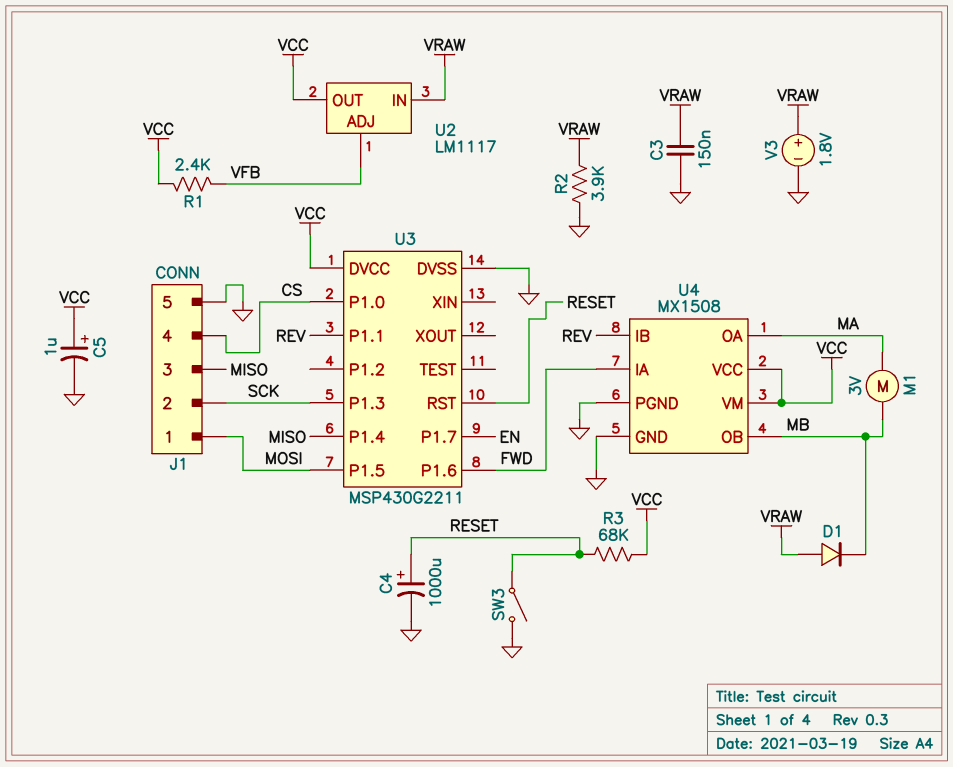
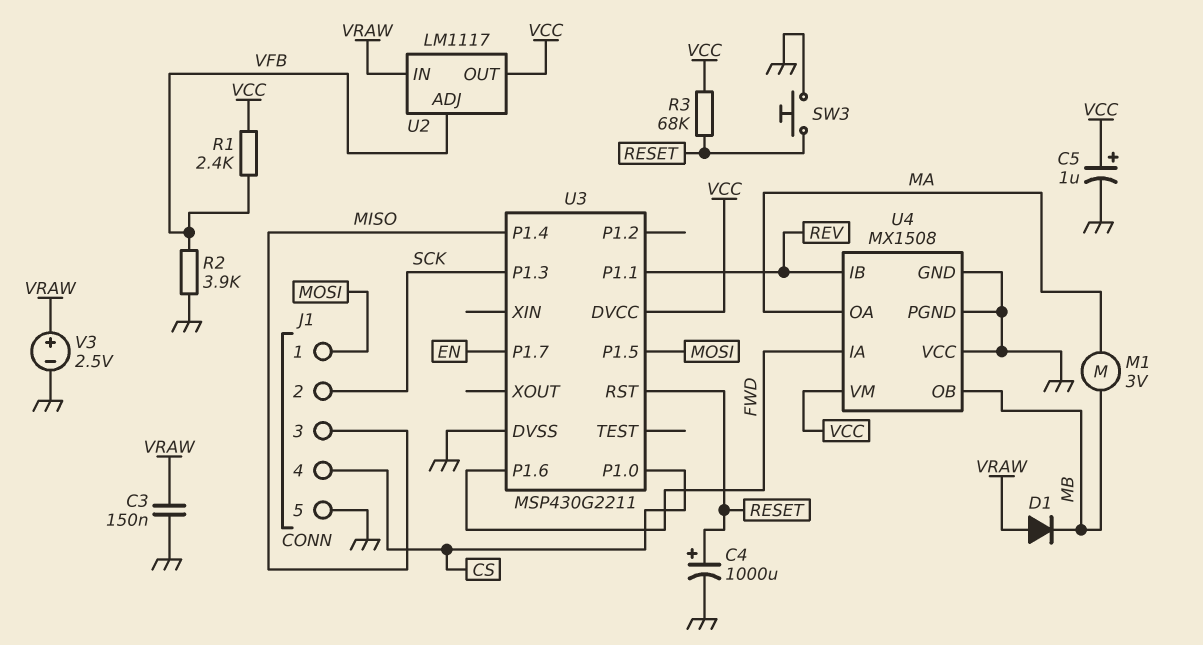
R2: 3.9k (GND, VRAW) -> 3.9k (GND, VFB)
SW3: switch (GND, RESET) -> button (GND, RESET)
U4 pin VCC: VCC -> GND
V3: 1.8V (plus VRAW, minus GND) -> 2.5V (plus VRAW, minus GND)

